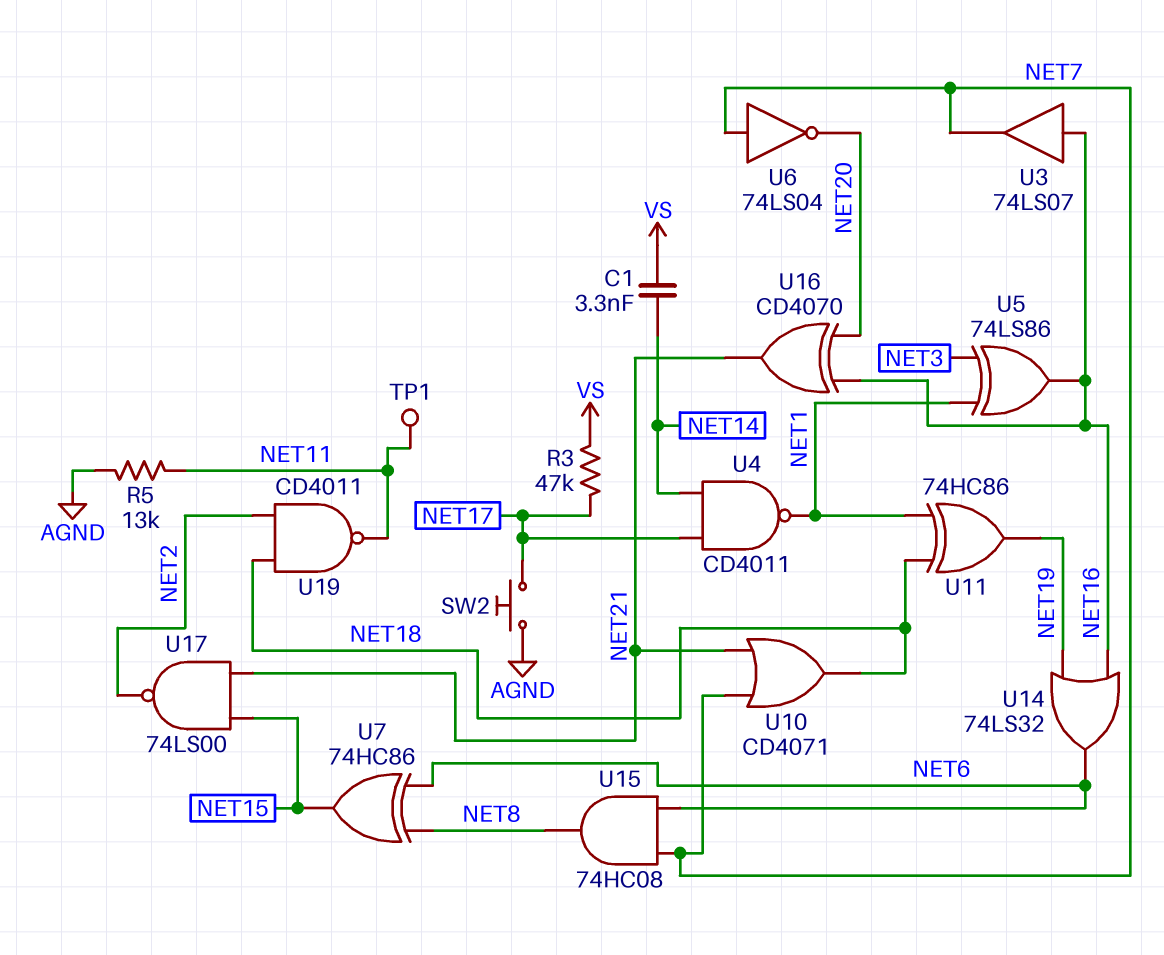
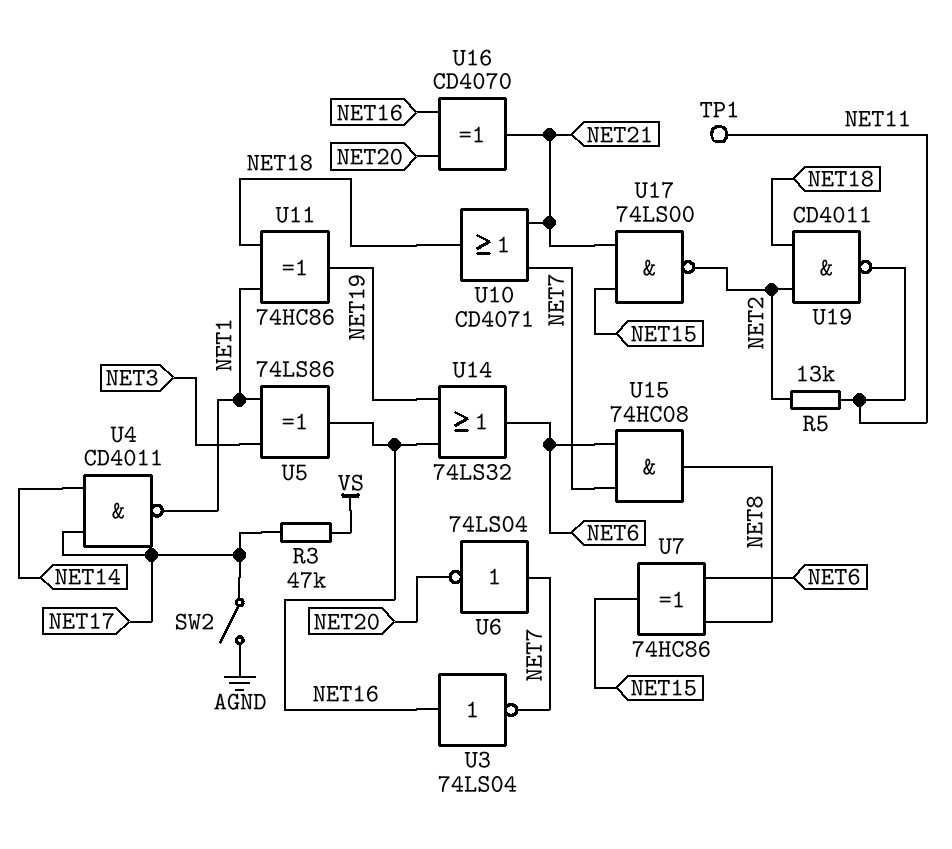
C1: 3.3nF (NET14, VS) -> none
R5: 13k (AGND, NET11) -> 13k (NET2, NET11)
SW2: button (AGND, NET17) -> switch (AGND, NET17)
U3: buffer 74LS07 (in NET16, out NET7) -> NOT 74LS04 (in NET16, out NET7)

